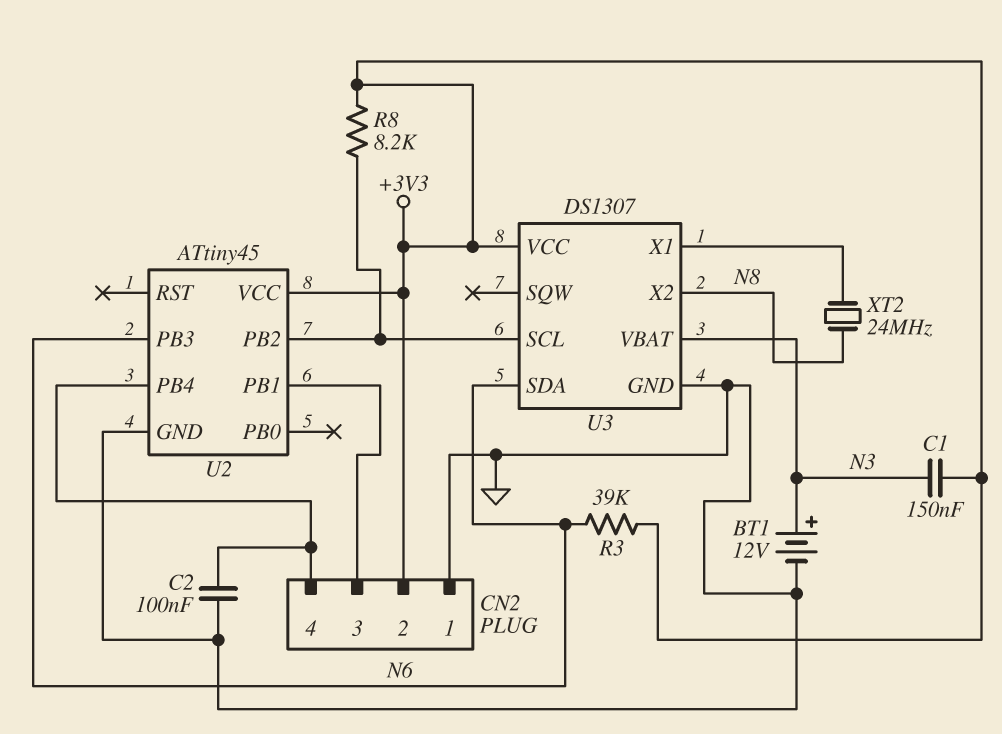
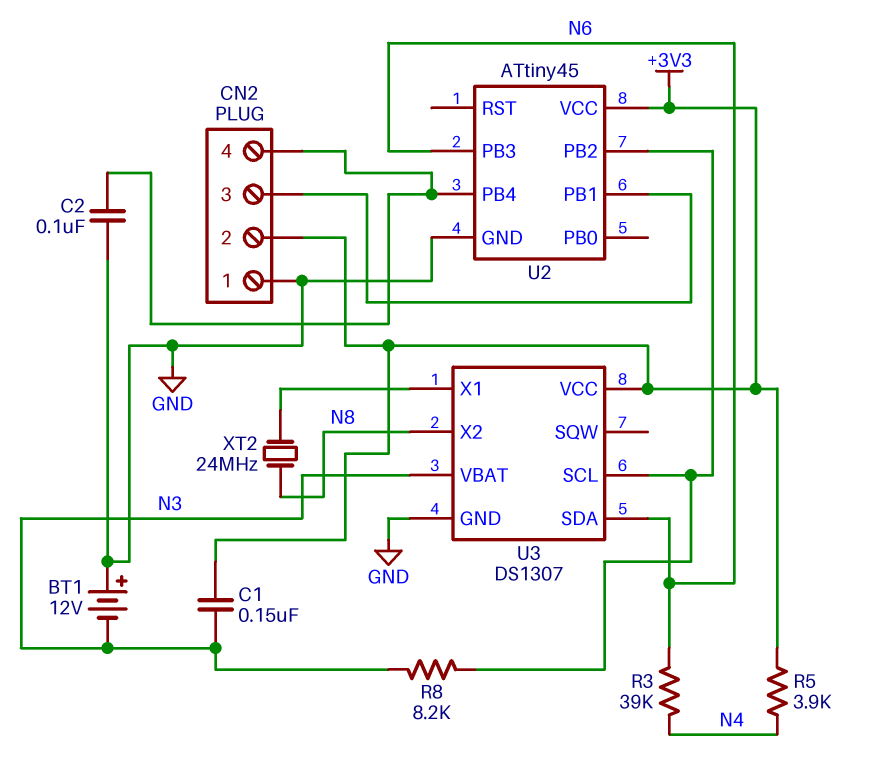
BT1: 12V (plus N3, minus GND) -> 12V (plus GND, minus N3)
R3: 39k (+3V3, N6) -> 39k (N4, N6)
R5: none -> 3.9k (+3V3, N4)
R8: 8.2k (+3V3, U2/PB2) -> 8.2k (N3, U2/PB2)

